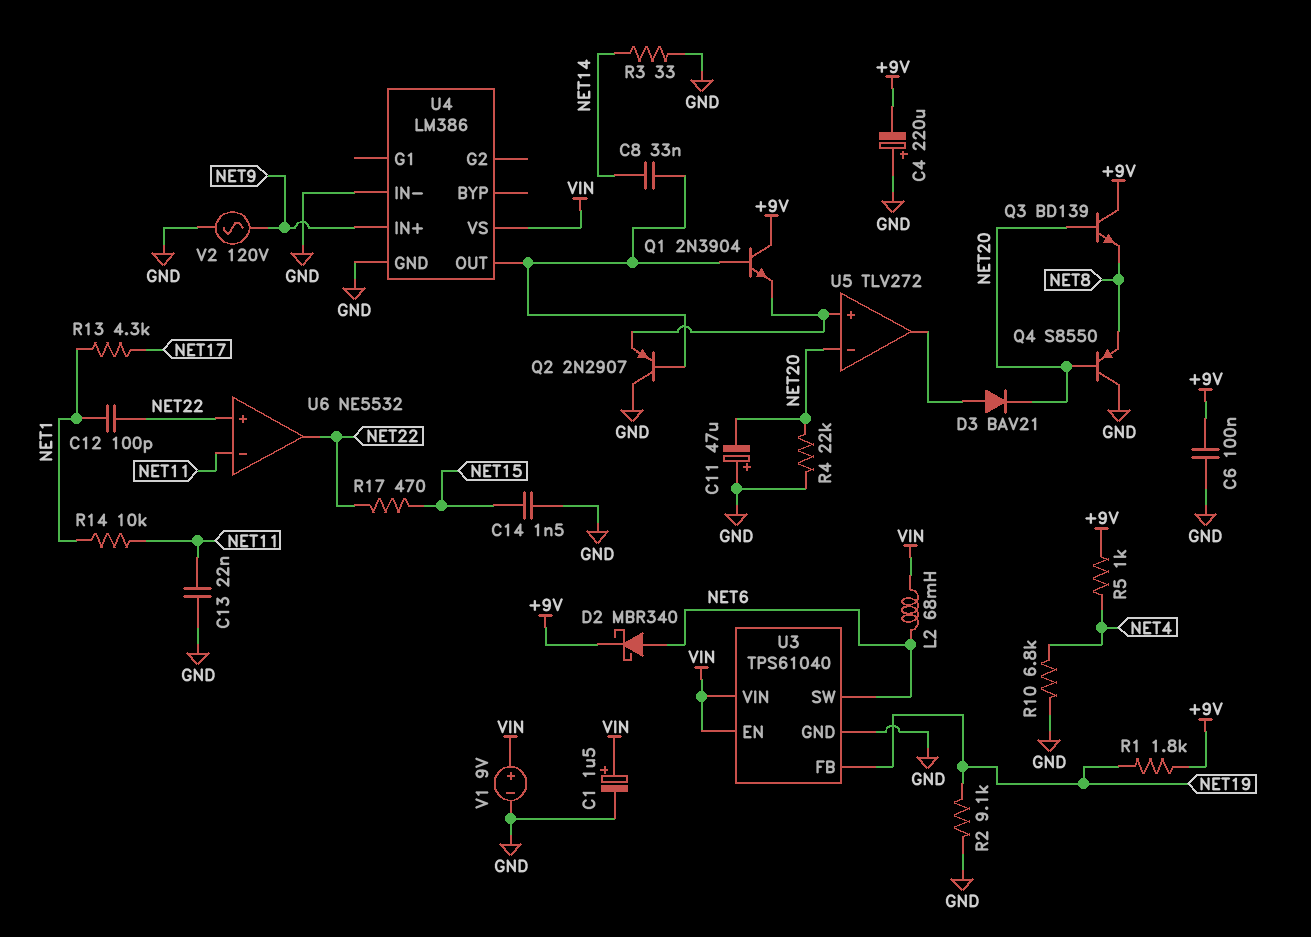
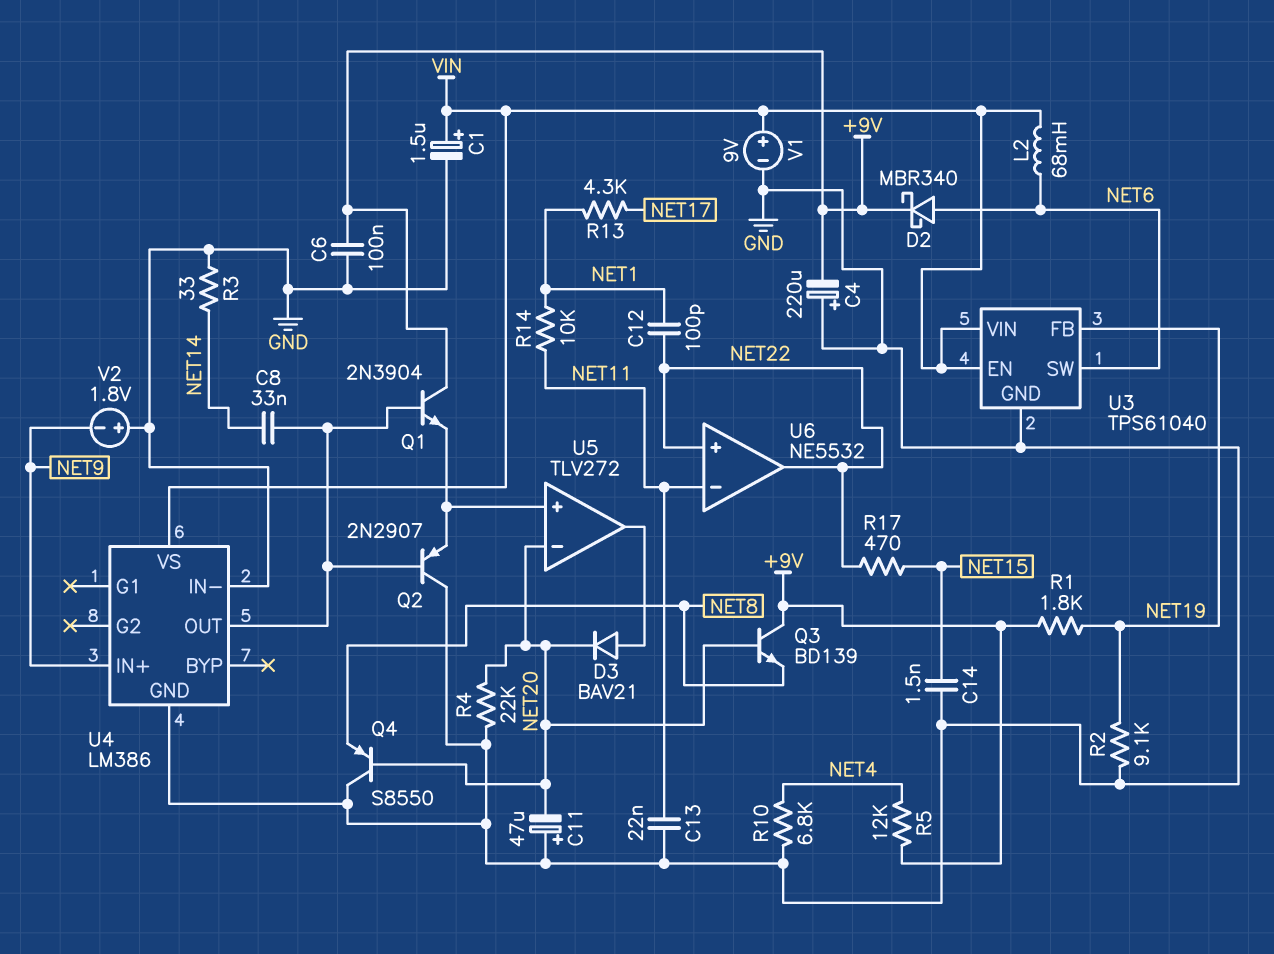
R5: 1k (+9V, NET4) -> 12k (+9V, NET4)
V2: AC 120V (GND, NET9) -> 1.8V (plus GND, minus NET9)

